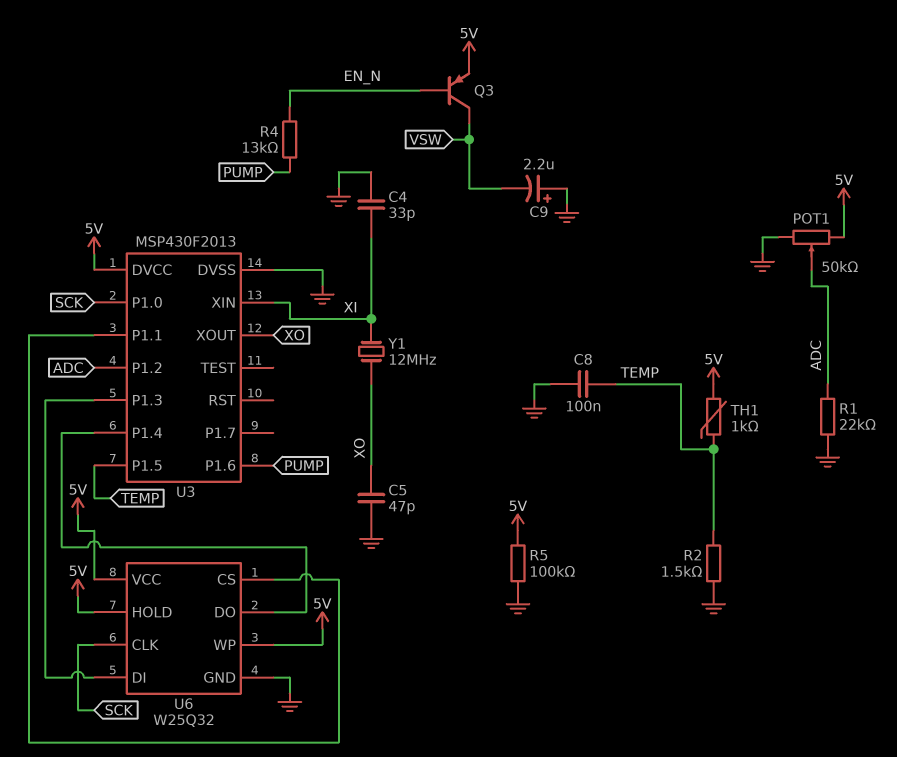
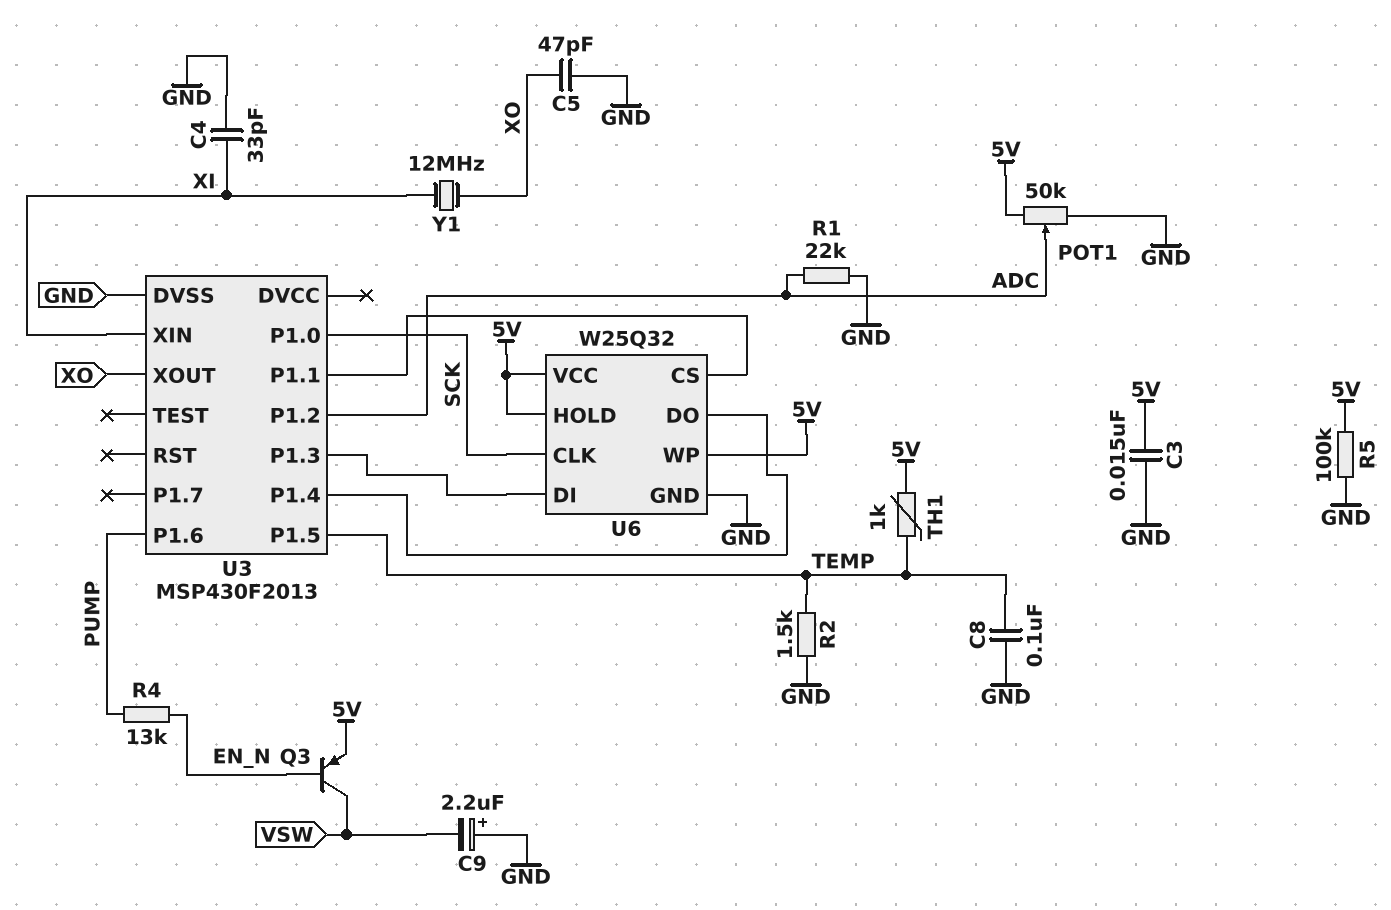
C3: none -> 15nF (5V, GND)
U3 pin DVCC: 5V -> none

